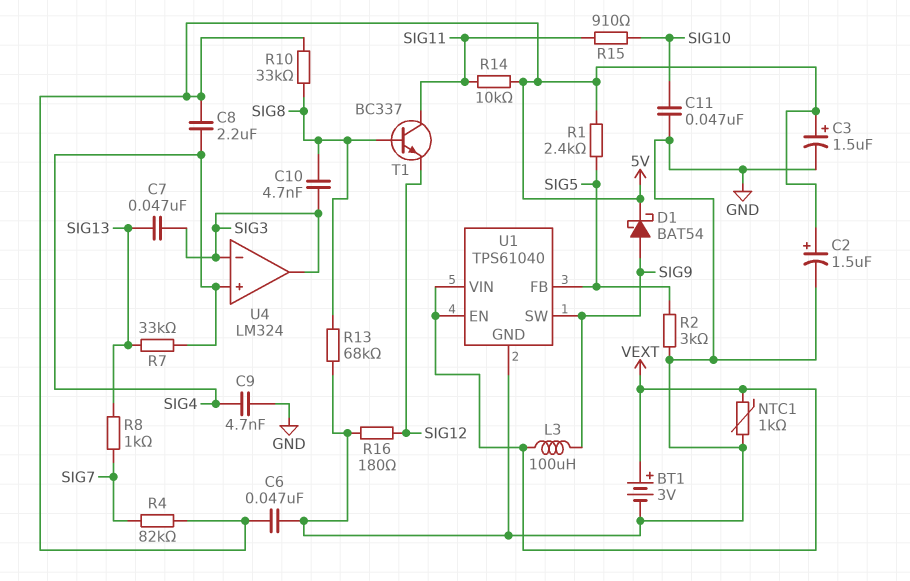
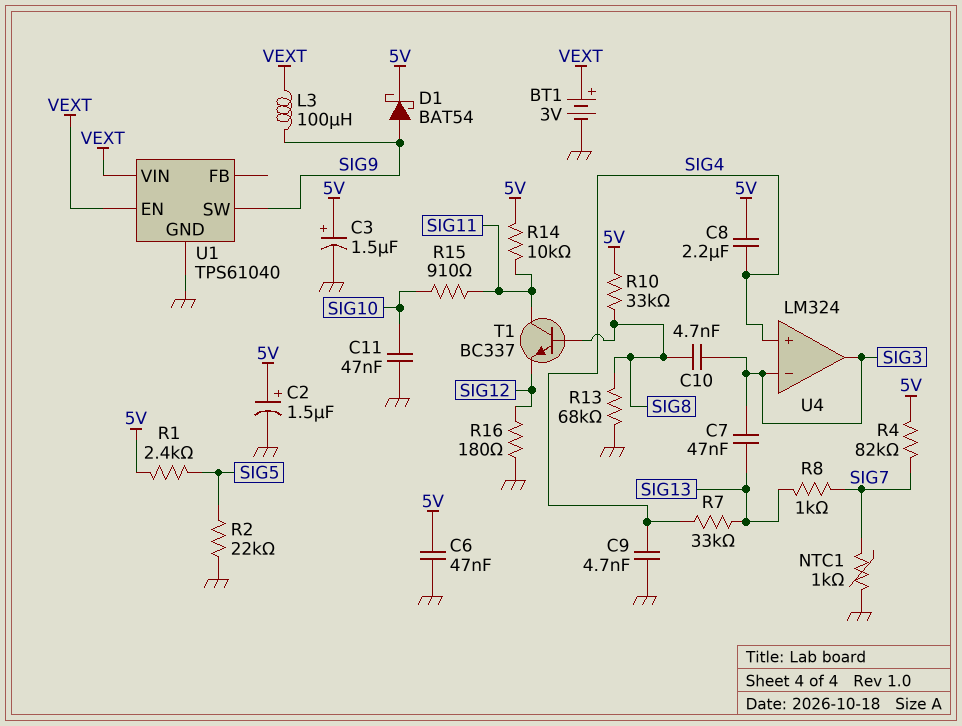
NTC1: 1k (GND, VEXT) -> 1k (GND, SIG7)
R2: 3k (GND, SIG5) -> 22k (GND, SIG5)
U1 pin FB: SIG5 -> none

